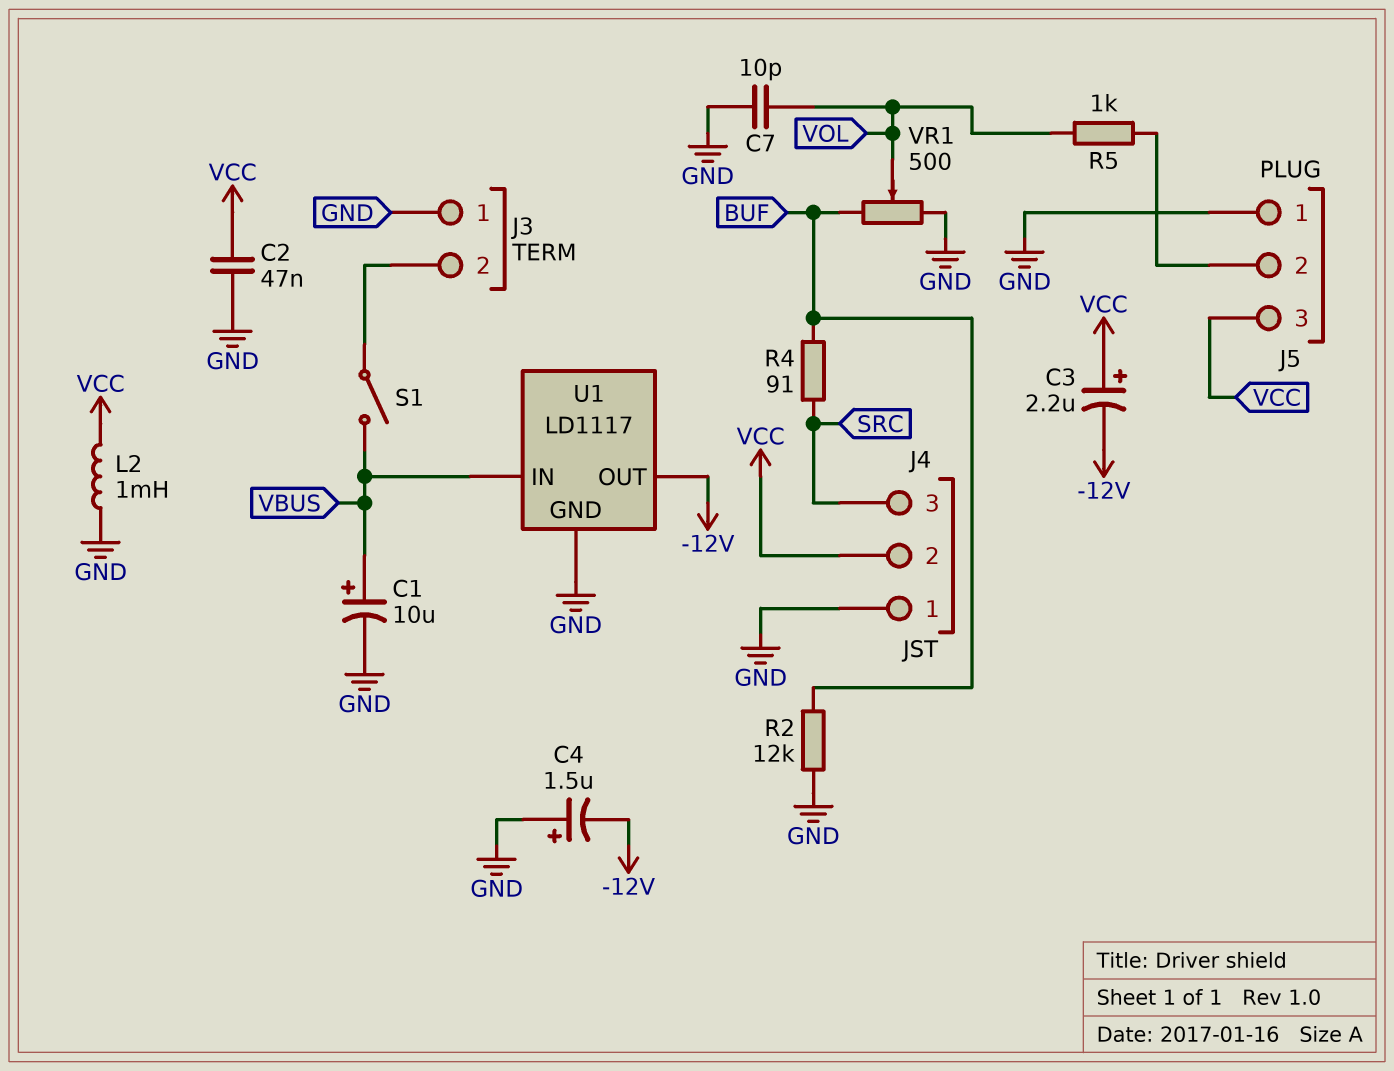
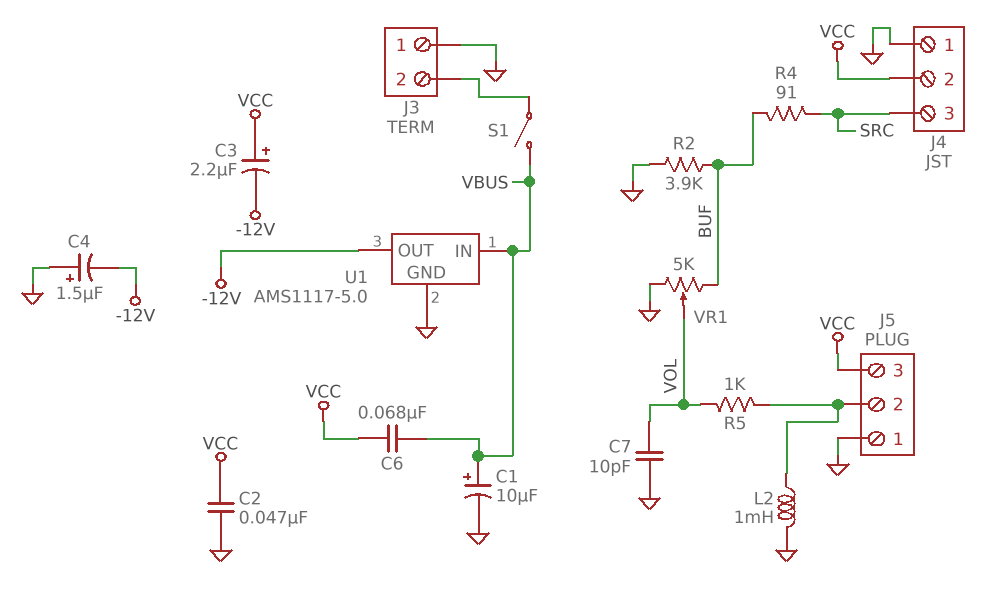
C6: none -> 68nF (VBUS, VCC)
L2: 1mH (GND, VCC) -> 1mH (GND, J5/2)
R2: 12k (BUF, GND) -> 3.9k (BUF, GND)
U1: LD1117 -> AMS1117-5.0
VR1: 500 (BUF, GND, wiper VOL) -> 5k (BUF, GND, wiper VOL)

